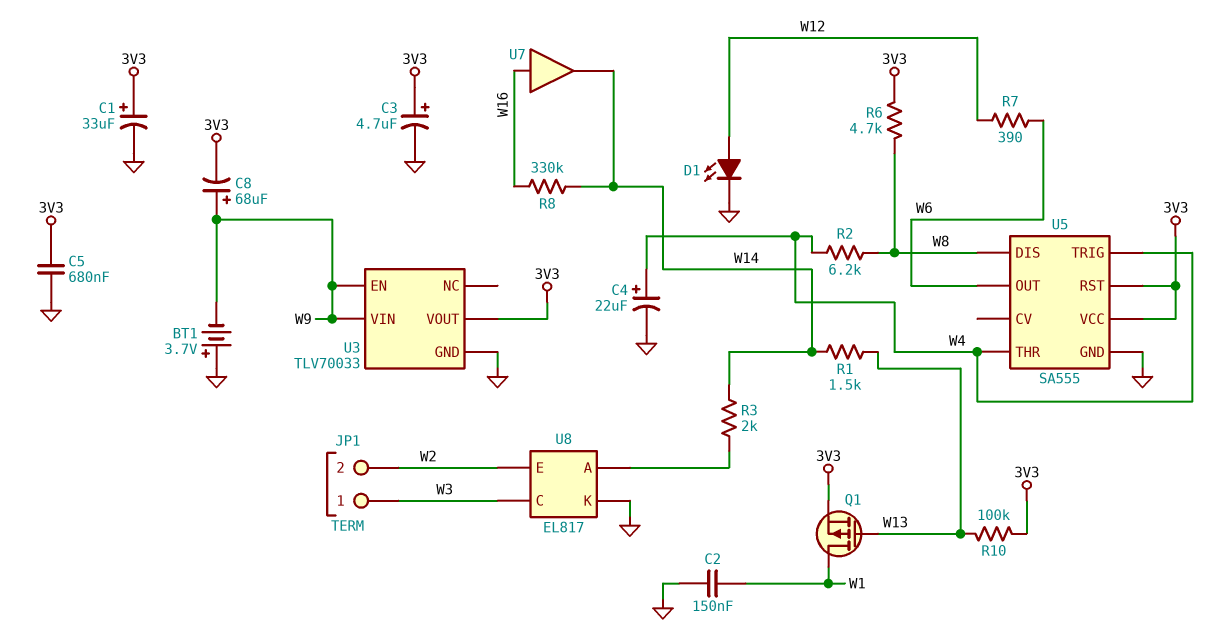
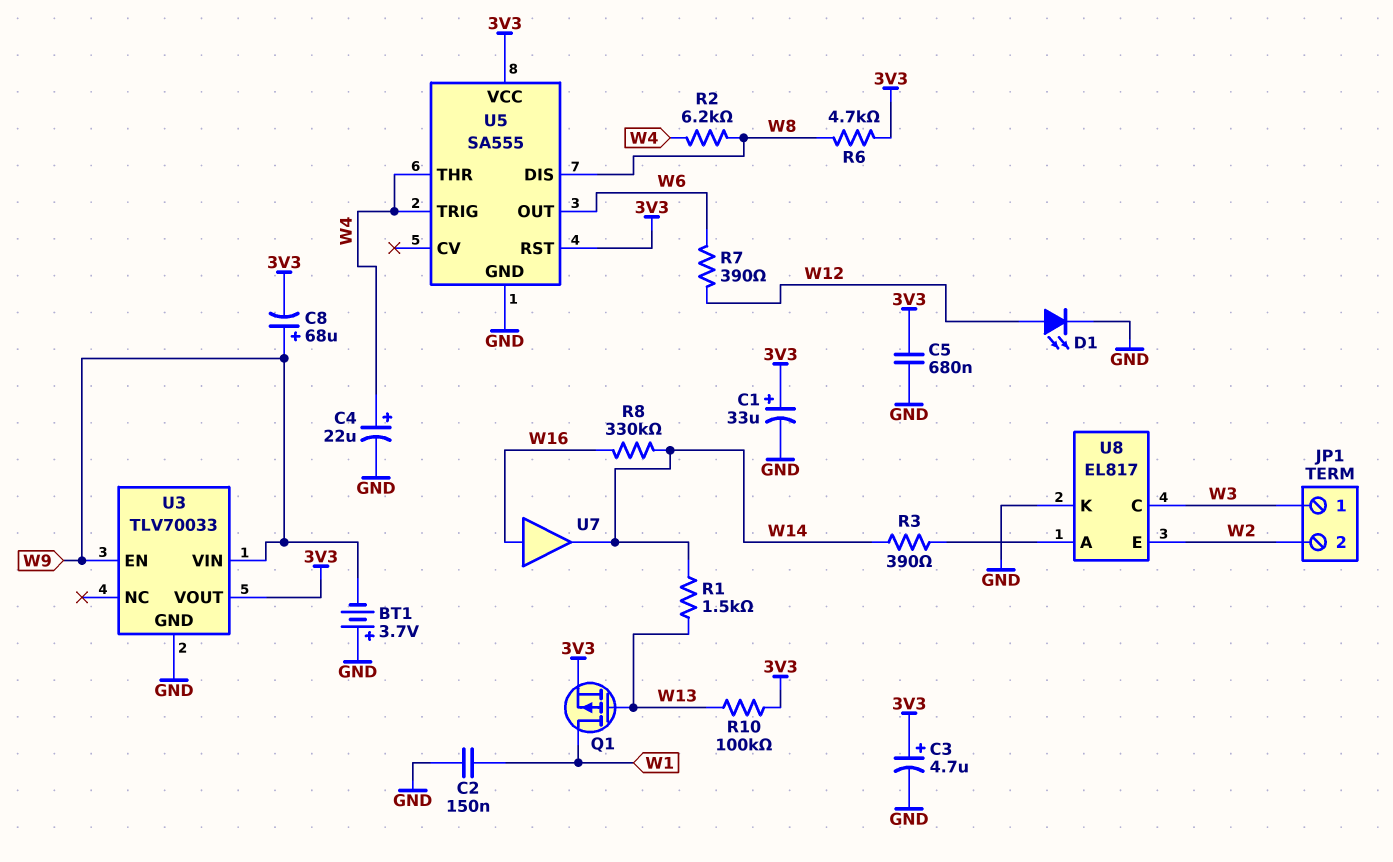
R3: 2k (U8/A, W14) -> 390 (U8/A, W14)

